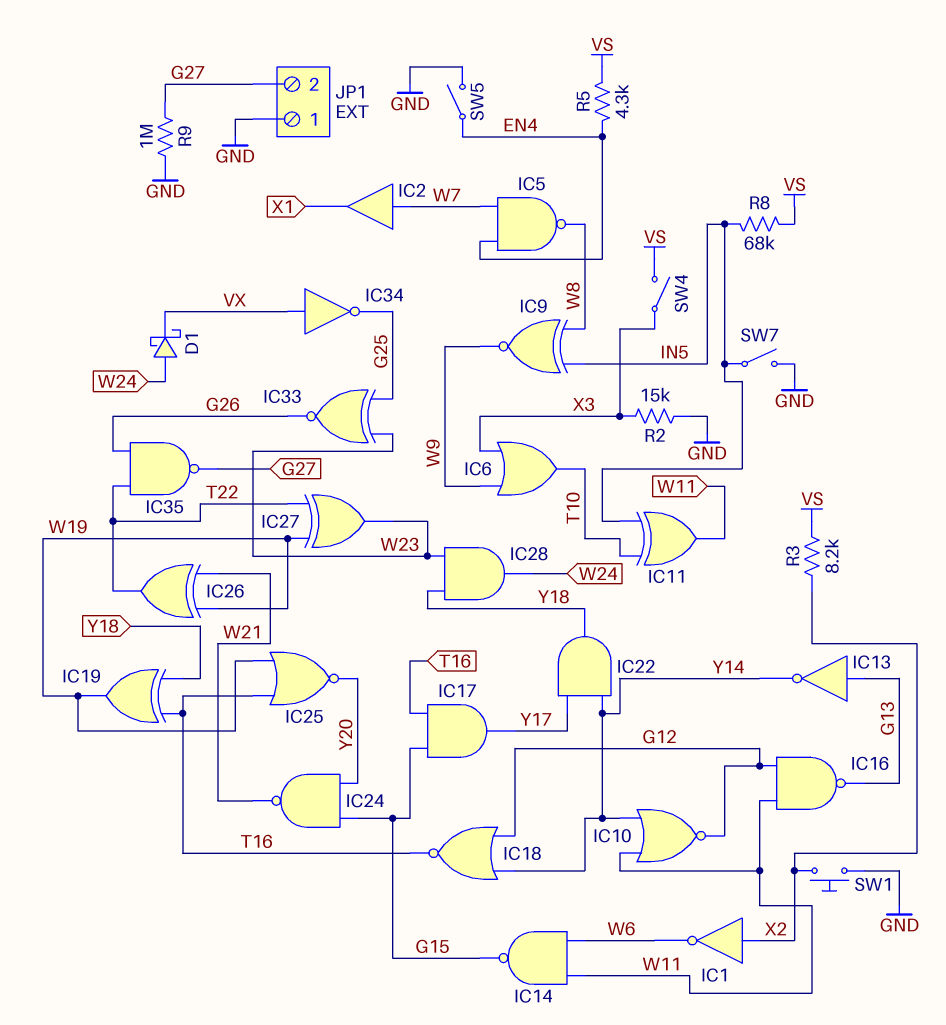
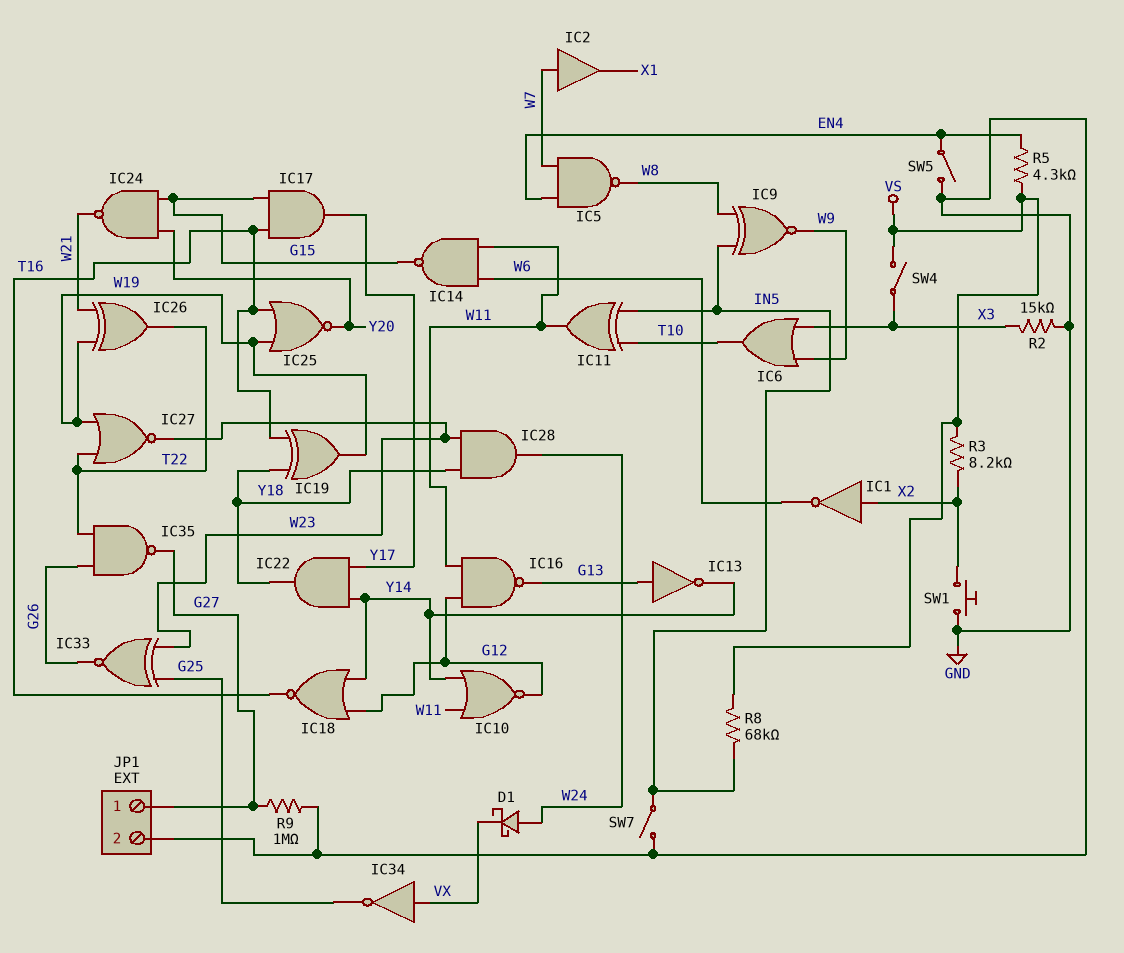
IC27: XOR (in T22, in W19, out W23) -> NOR (in T22, in W19, out W23)
JP1 pin 1: GND -> G27
JP1 pin 2: G27 -> GND

